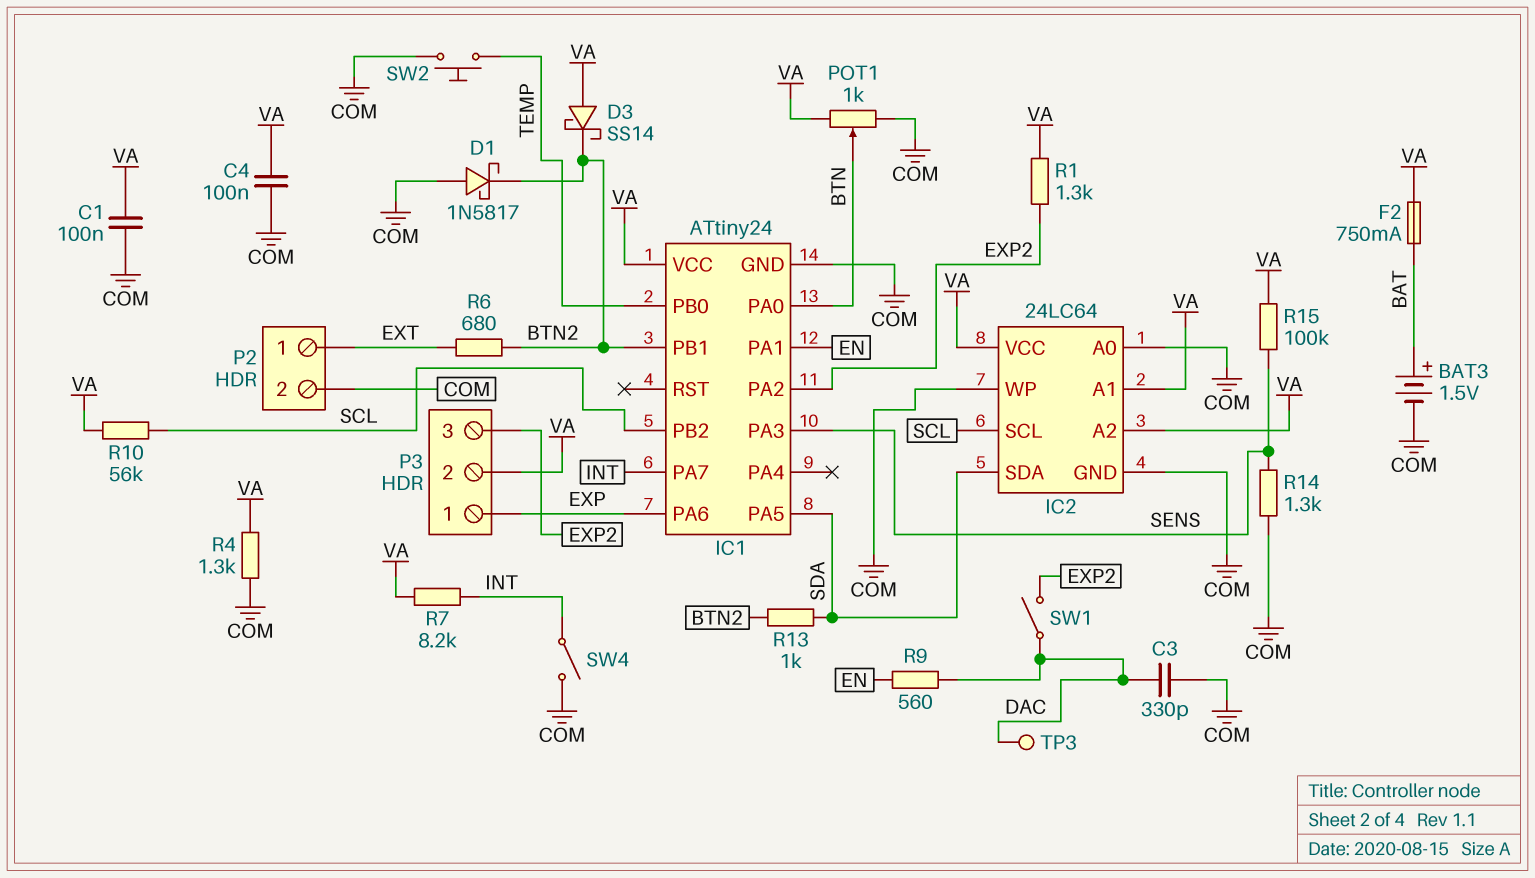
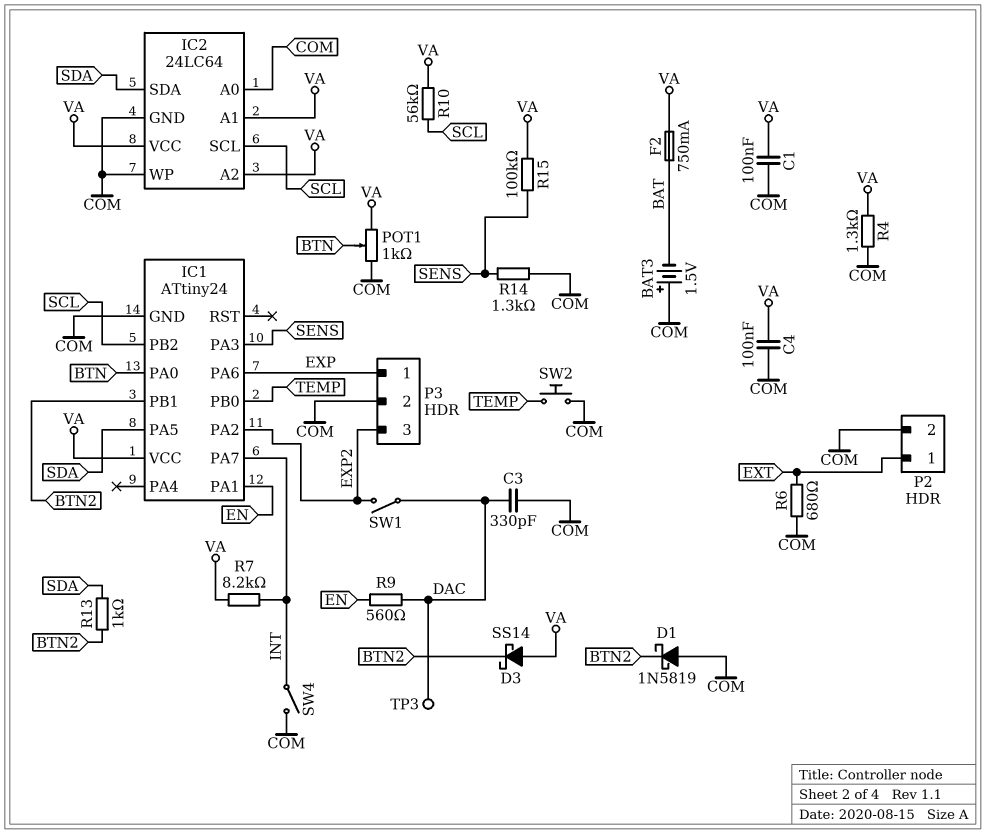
BAT3: 1.5V (plus BAT, minus COM) -> 1.5V (plus COM, minus BAT)
D1: schottky 1N5817 (A COM, K BTN2) -> schottky 1N5819 (A COM, K BTN2)
P3 pin 2: VA -> COM
R1: 1.3k (EXP2, VA) -> none
R6: 680 (BTN2, EXT) -> 680 (COM, EXT)

